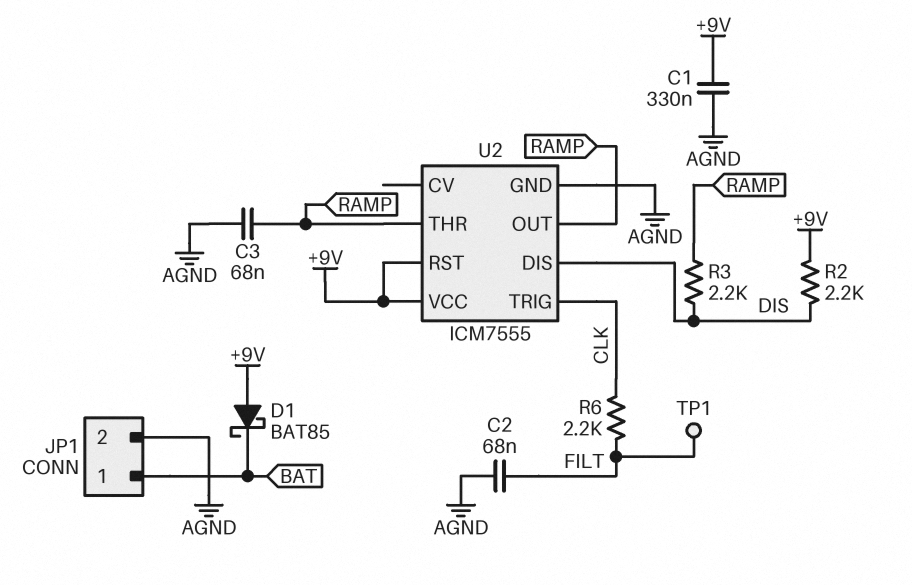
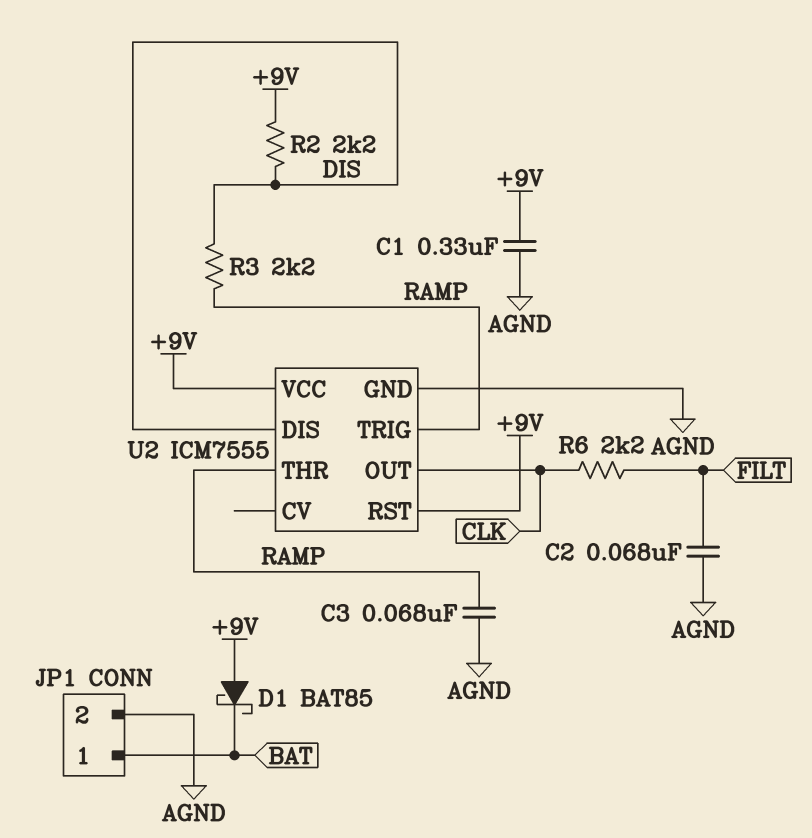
TP1: test point (FILT) -> none
U2 pin OUT: RAMP -> CLK
U2 pin TRIG: CLK -> RAMP

